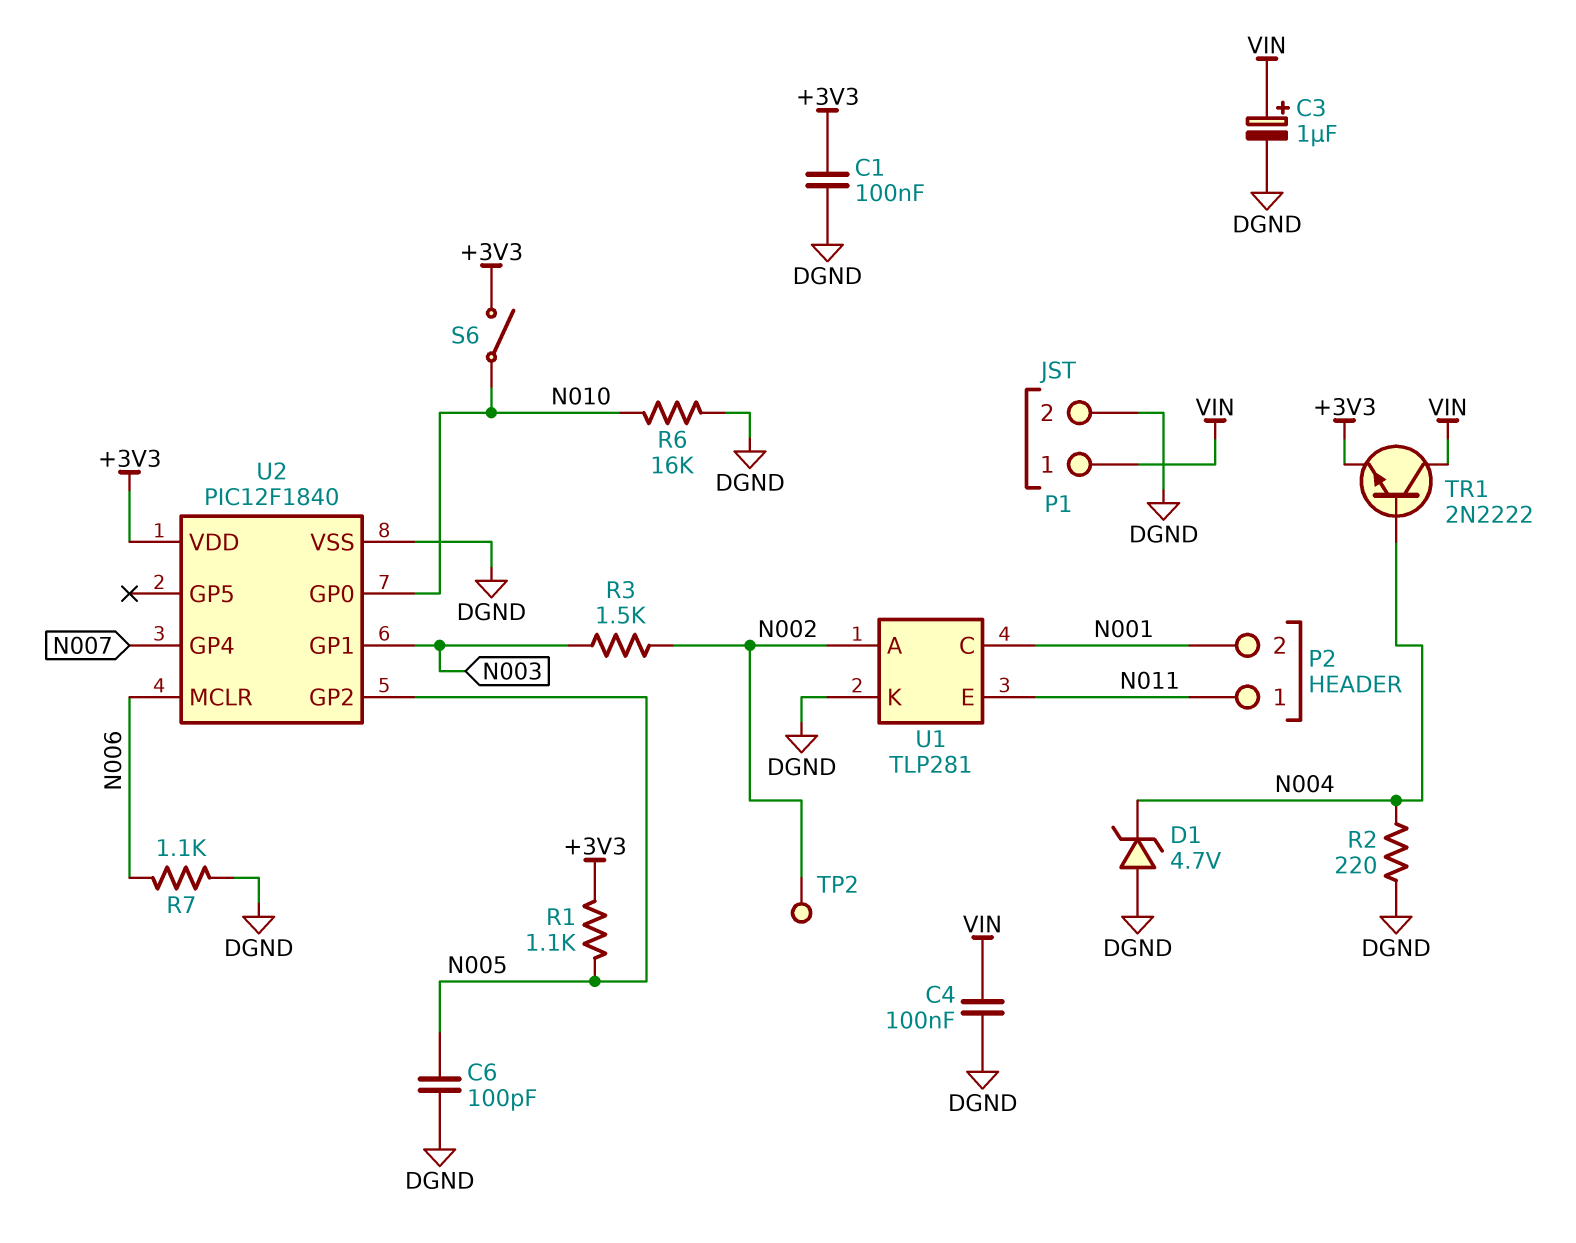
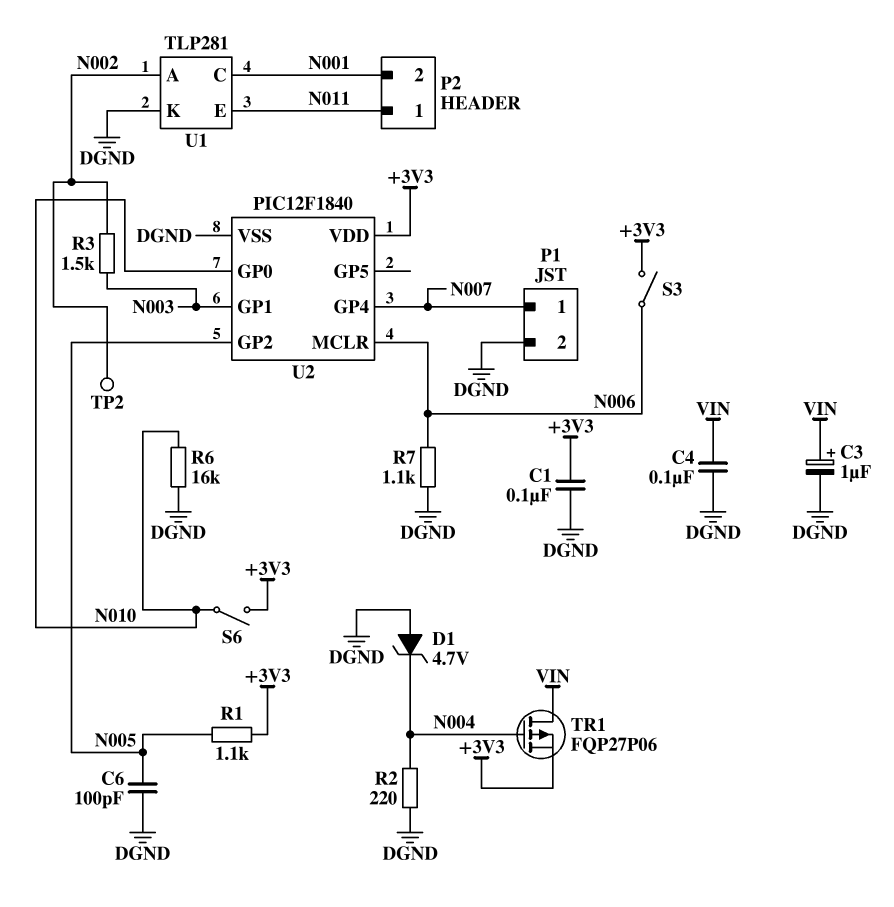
P1 pin 1: VIN -> N007
S3: none -> switch (+3V3, N006)
TR1: NPN 2N2222 (B N004, C VIN, E +3V3) -> PMOS FQP27P06 (G N004, D VIN, S +3V3)

